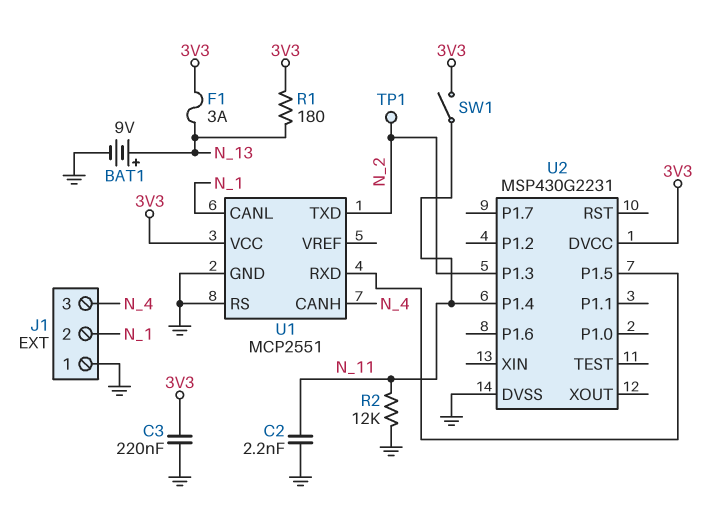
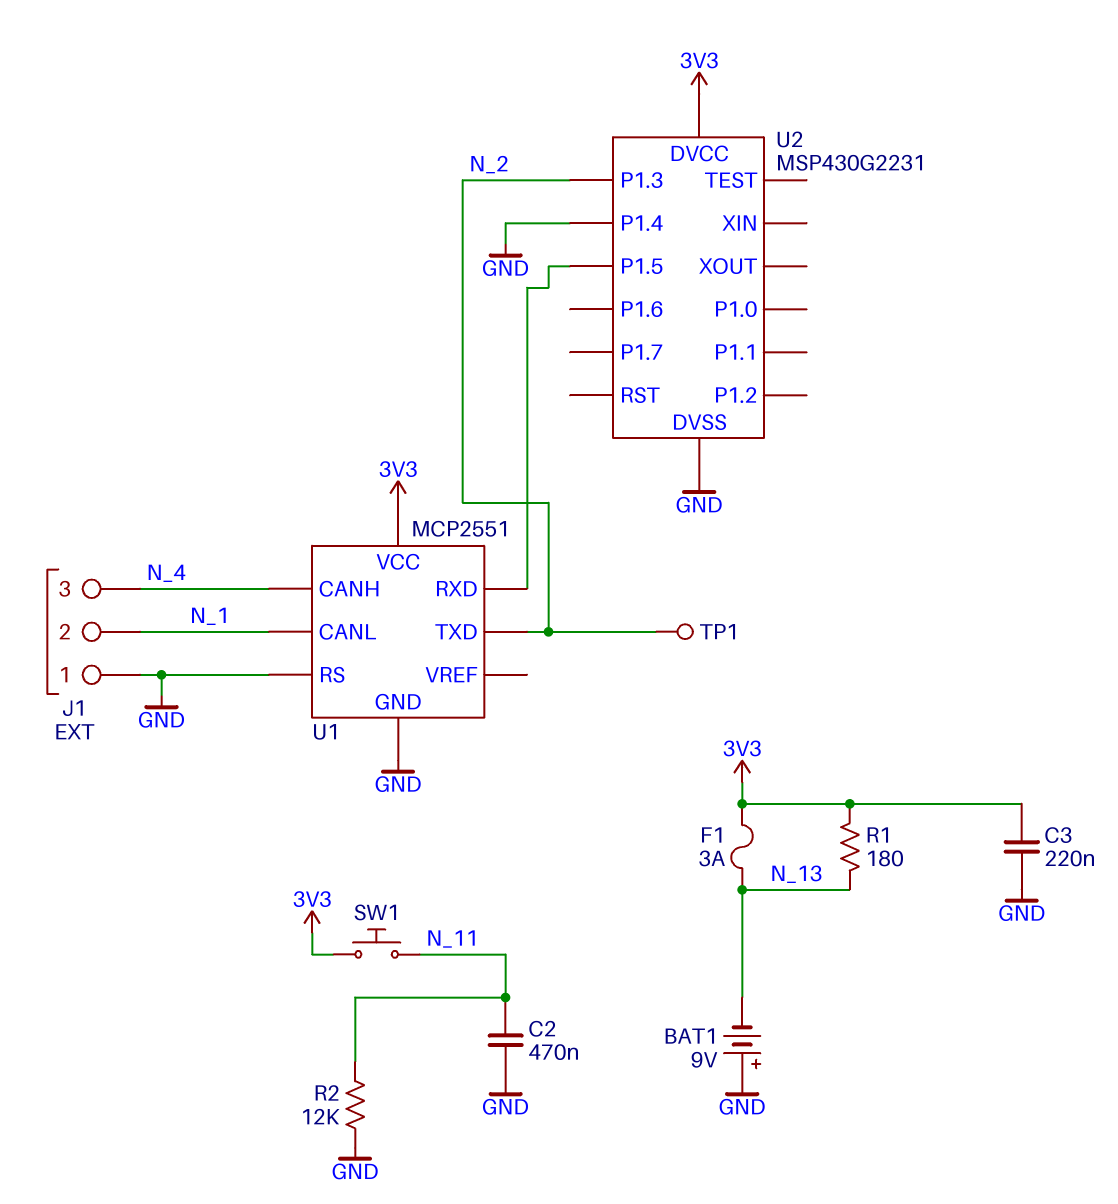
BAT1: 9V (plus N_13, minus GND) -> 9V (plus GND, minus N_13)
C2: 2.2nF (GND, N_11) -> 470nF (GND, N_11)
SW1: switch (3V3, N_11) -> button (3V3, N_11)
U2 pin P1.4: N_11 -> GND

